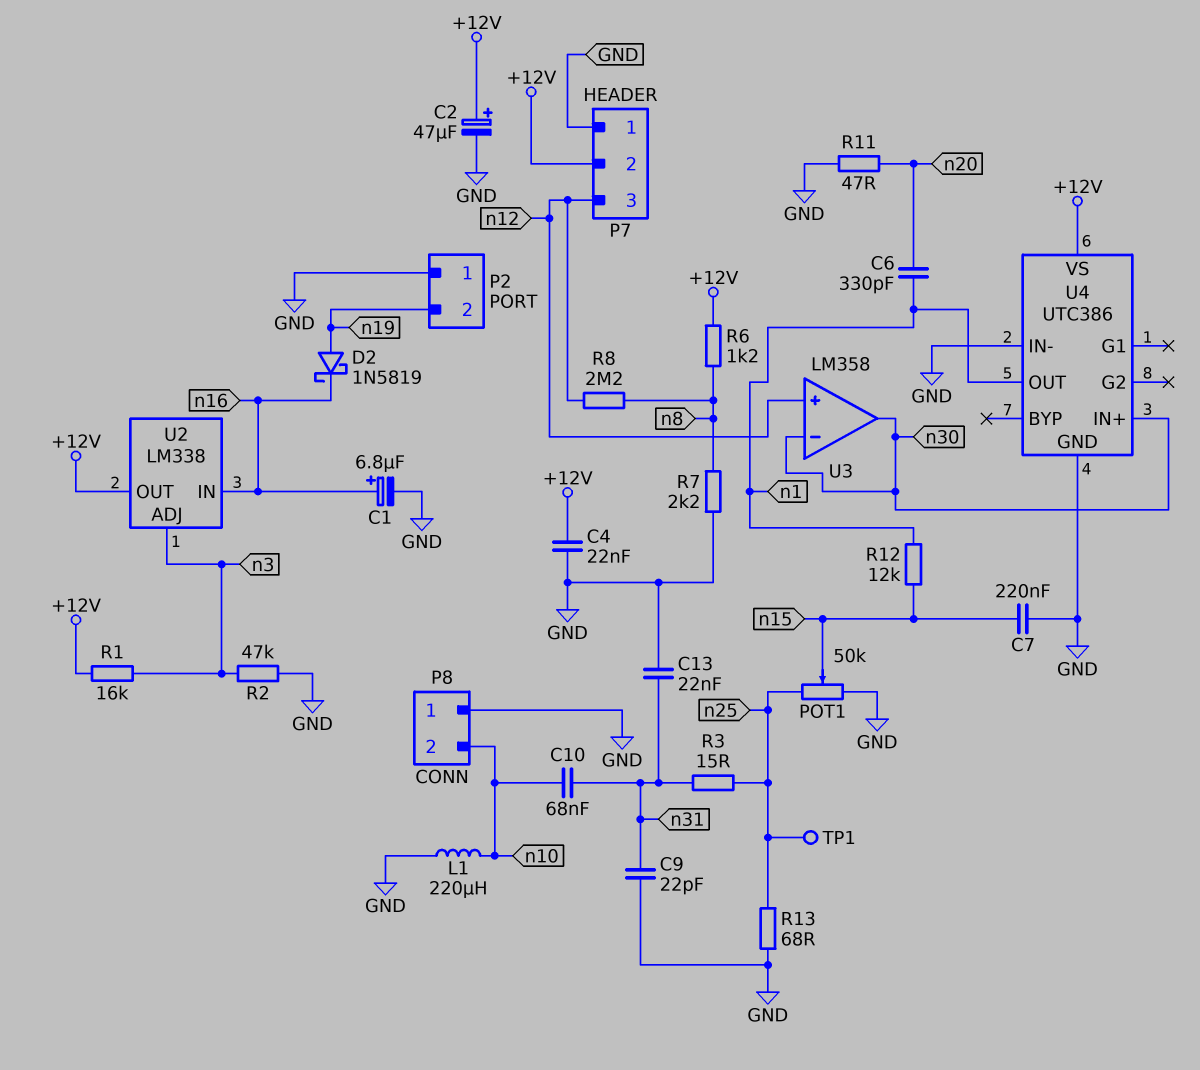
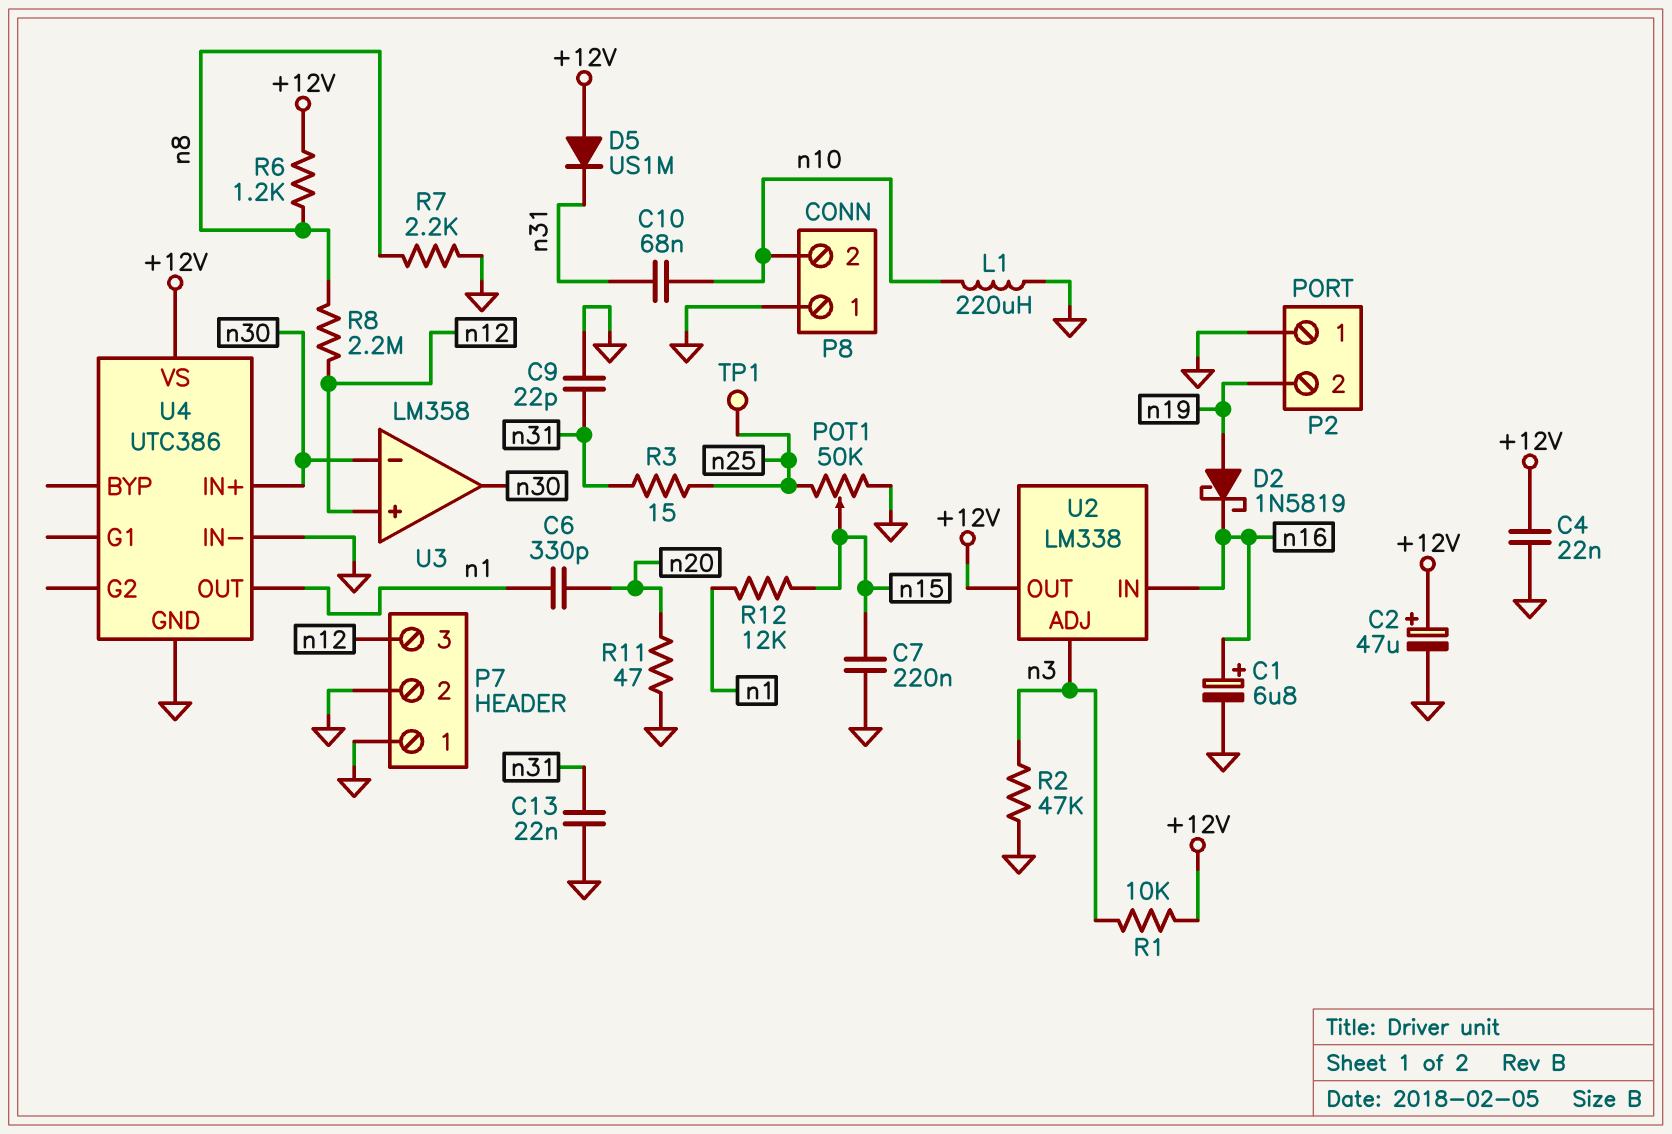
D5: none -> diode US1M (A +12V, K n31)
P7 pin 2: +12V -> GND
R1: 16k (+12V, n3) -> 10k (+12V, n3)
R13: 68 (GND, n25) -> none

